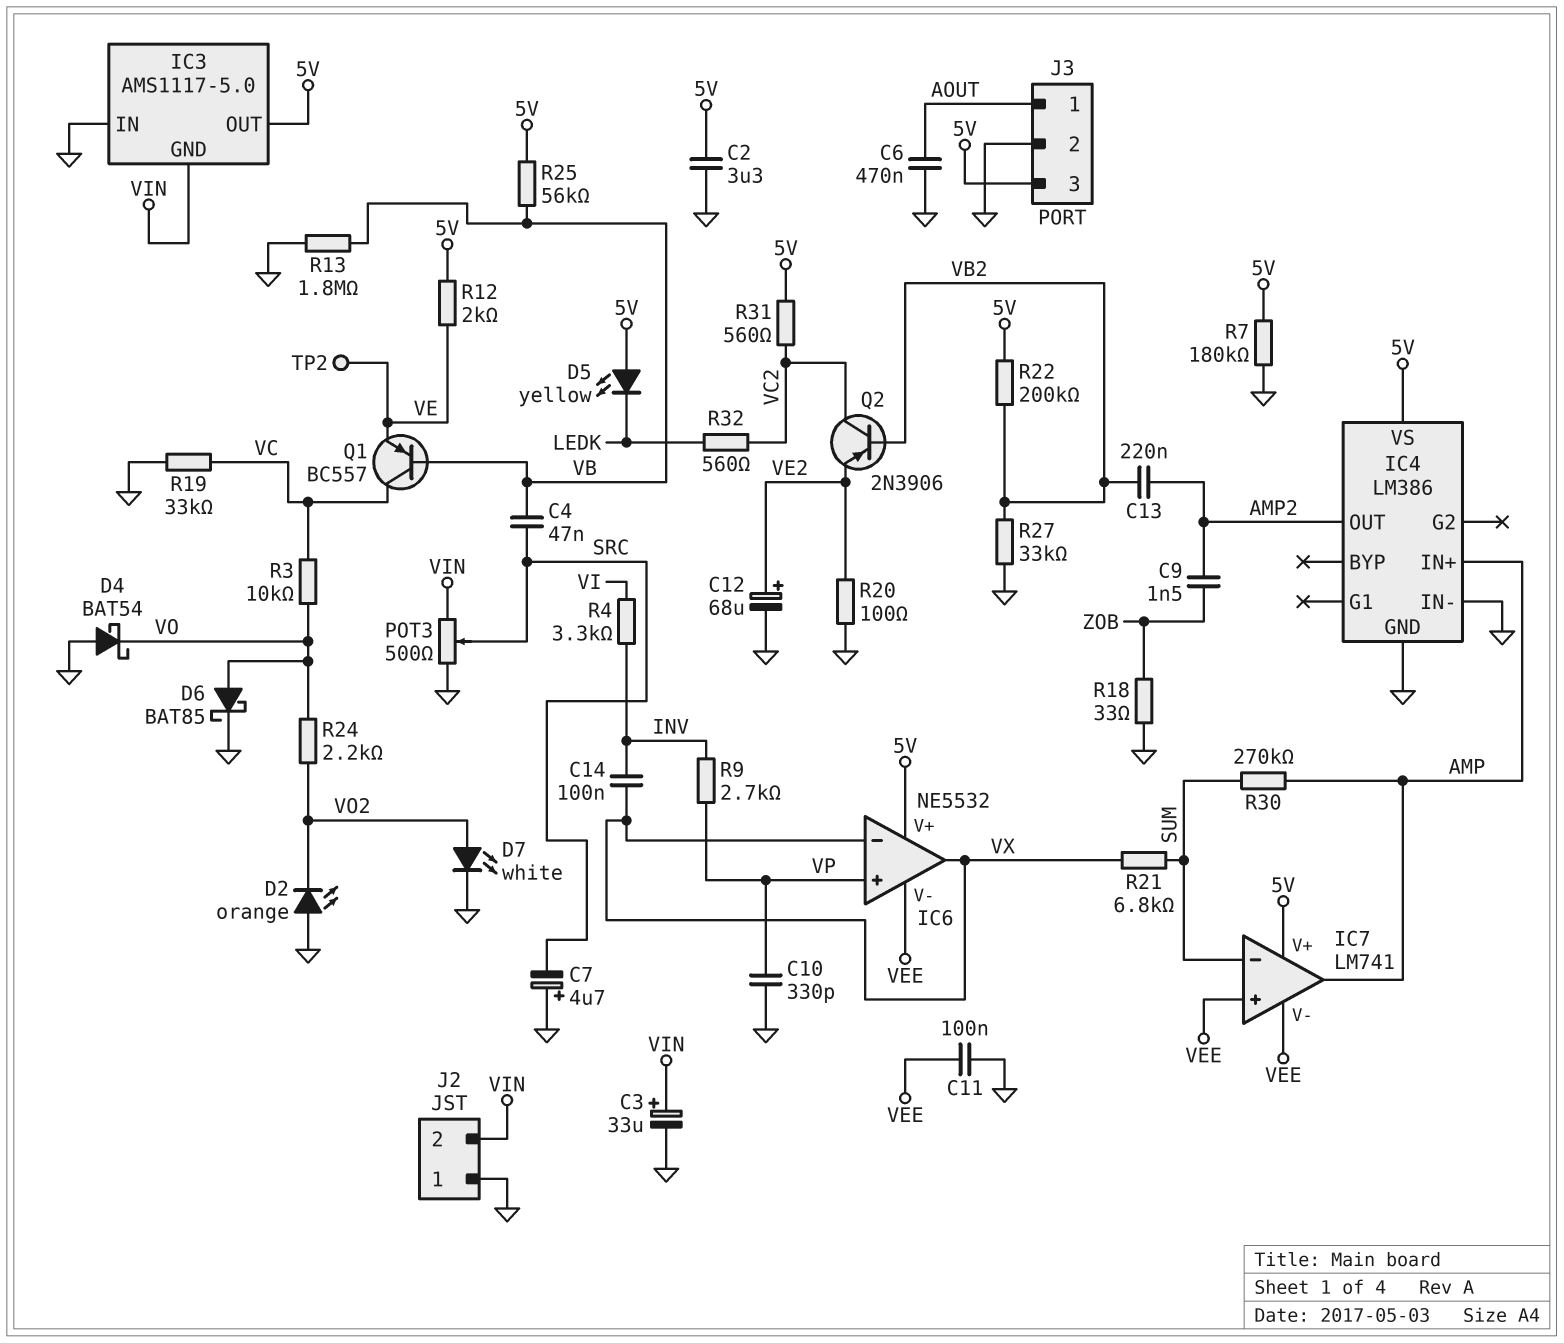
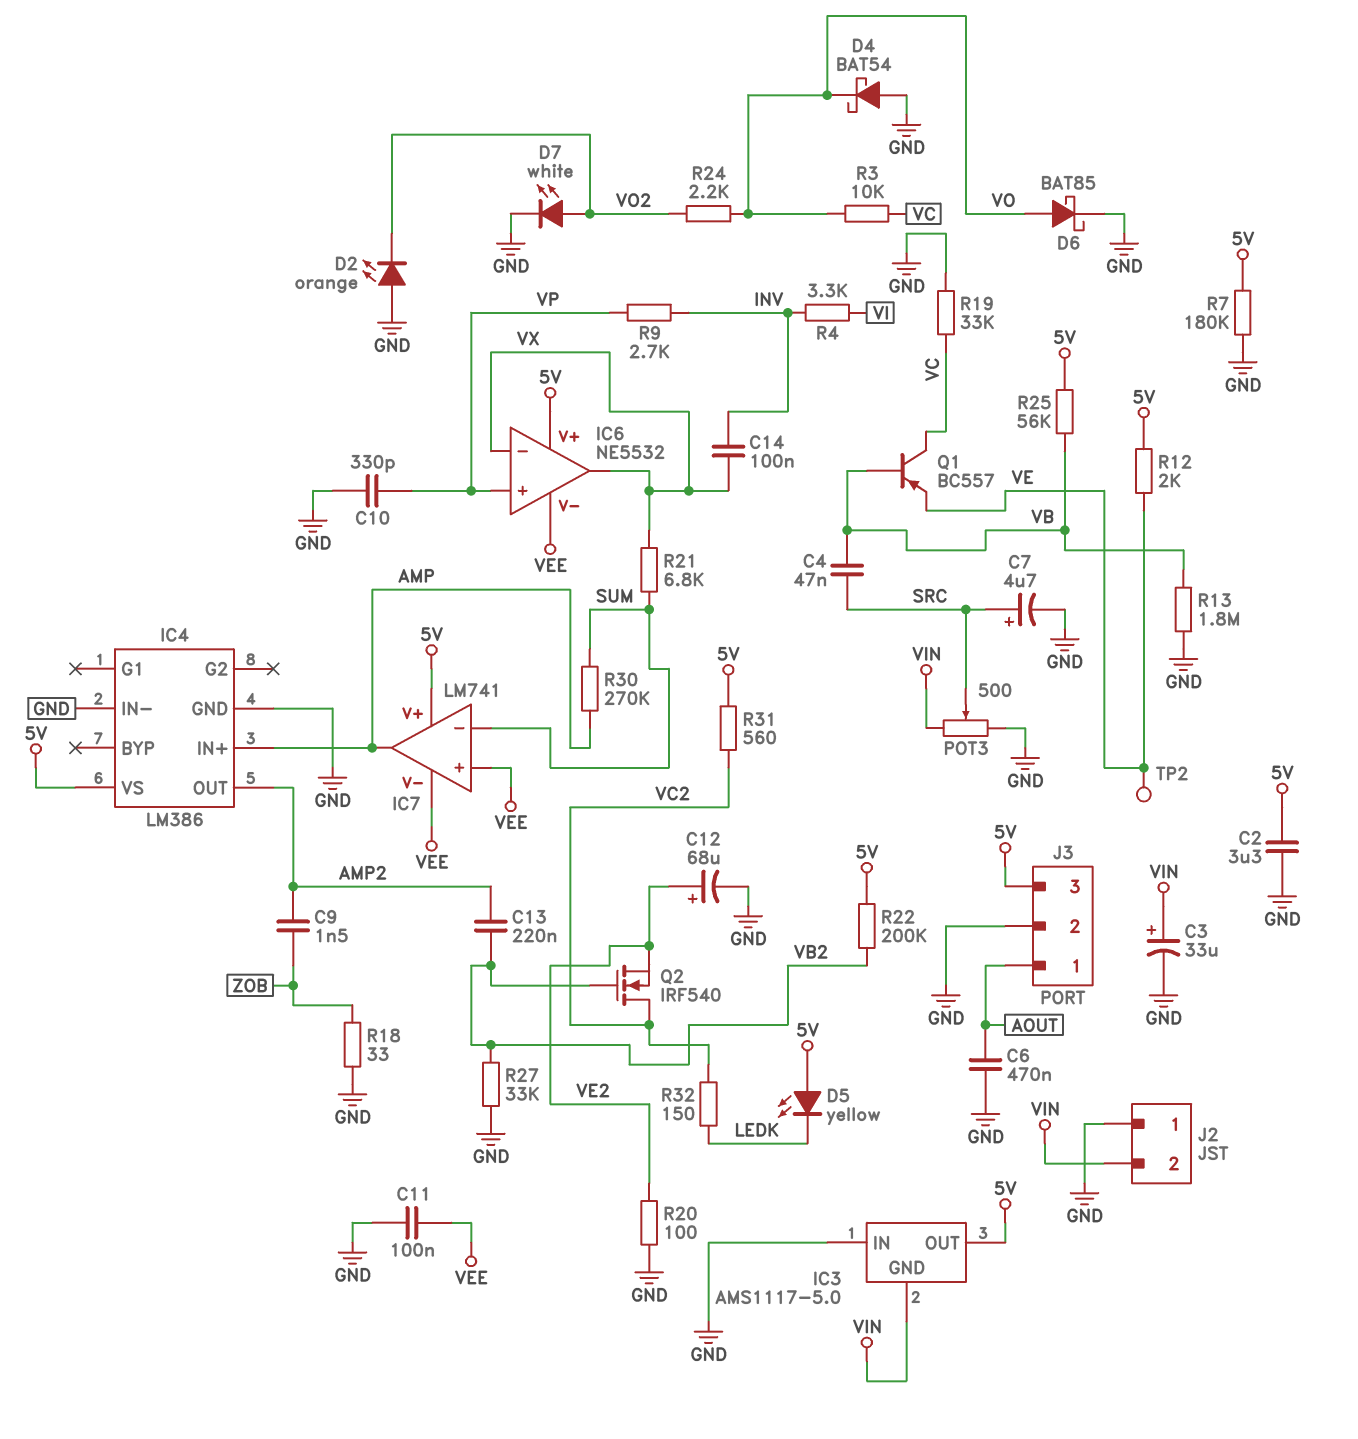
C7: 4.7uF (plus GND, minus SRC) -> 4.7uF (plus SRC, minus GND)
Q2: PNP 2N3906 (B VB2, C VC2, E VE2) -> NMOS IRF540 (G VB2, D VC2, S VE2)
R32: 560 (LEDK, VC2) -> 150 (LEDK, VC2)

